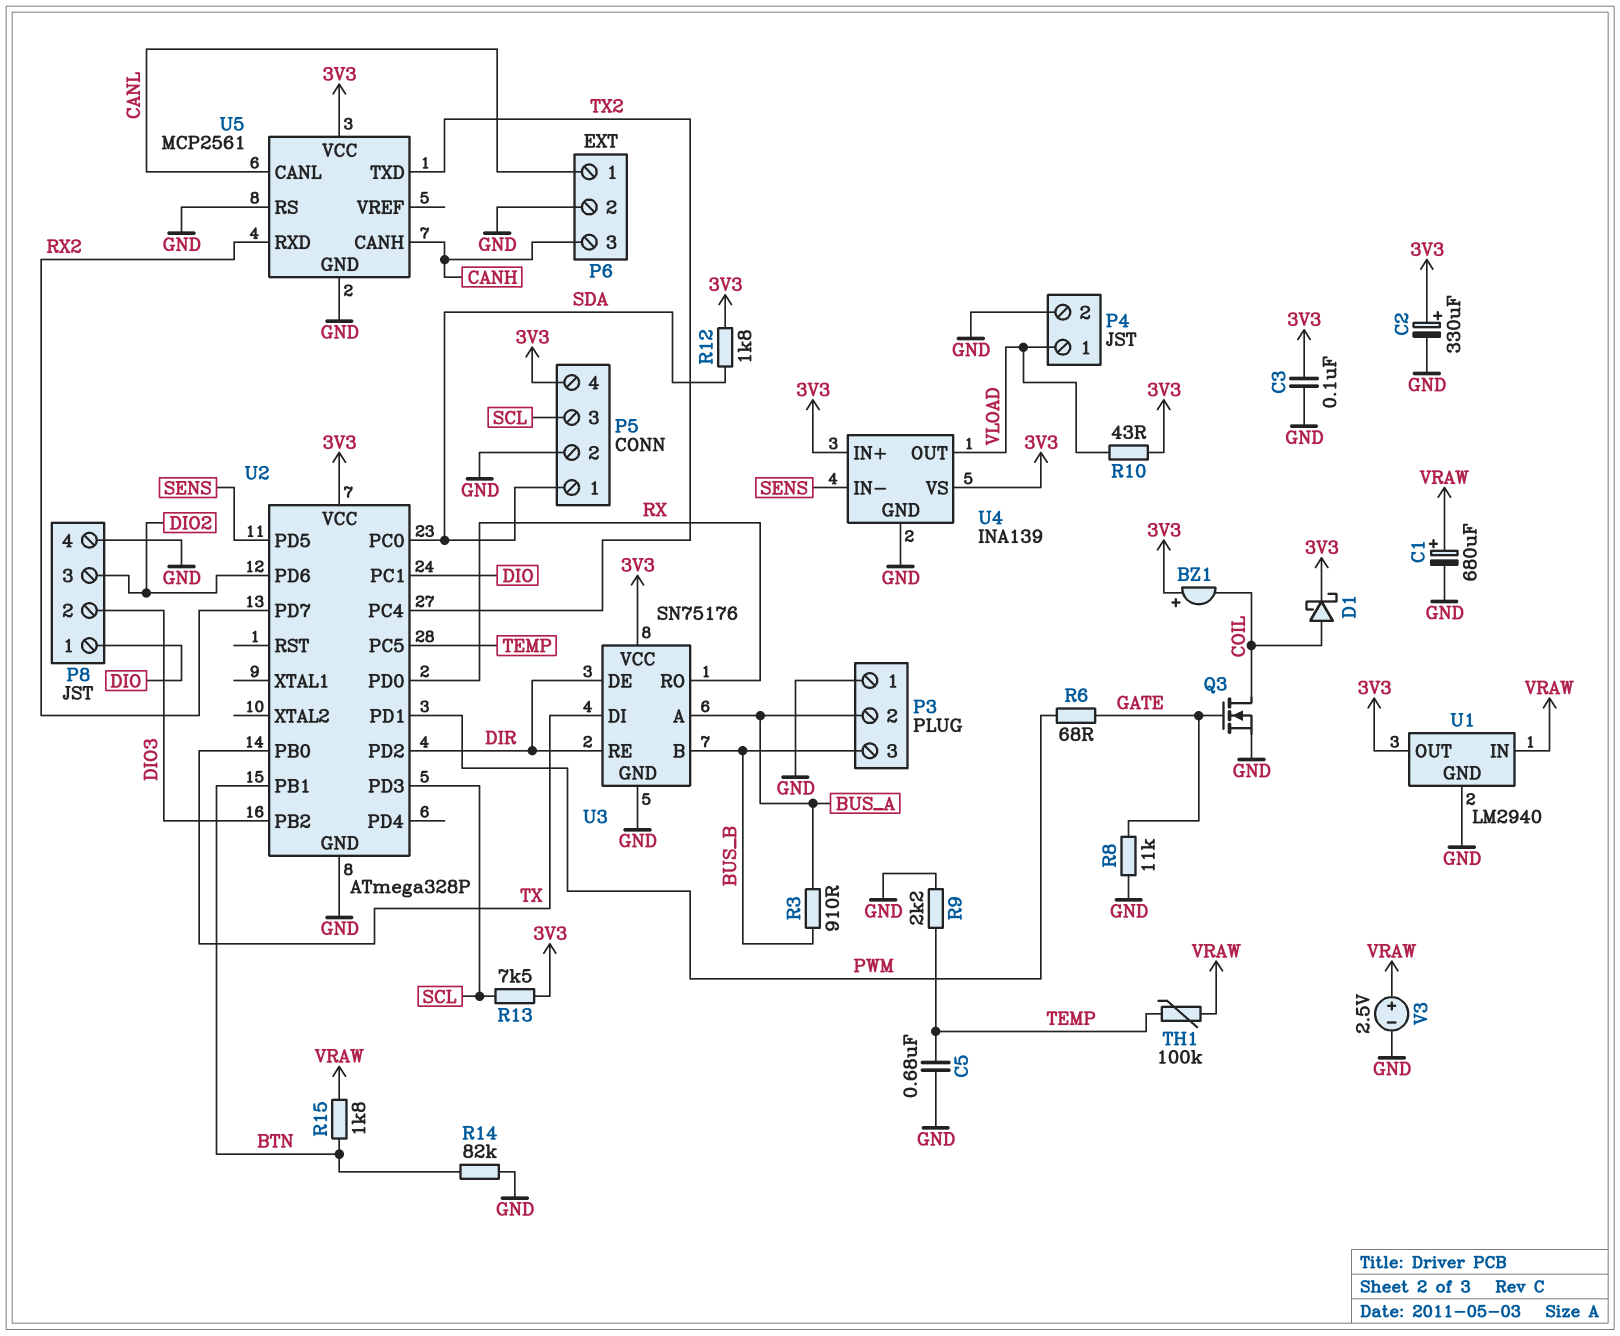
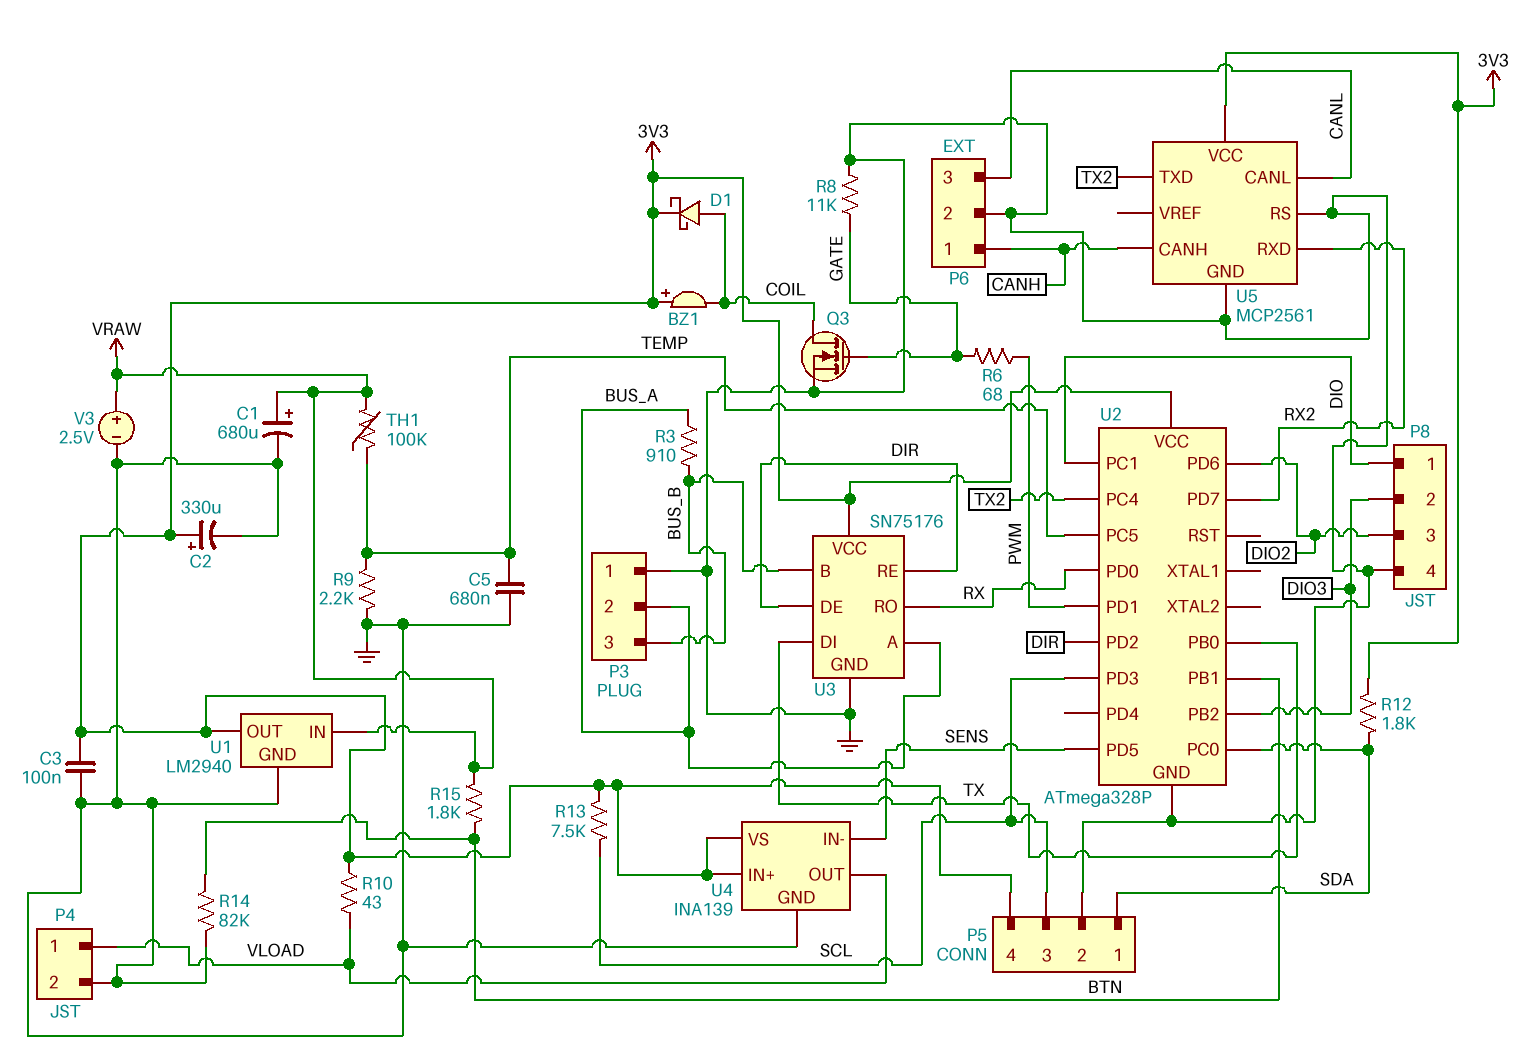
P6 pin 1: CANL -> CANH
P6 pin 3: CANH -> CANL

